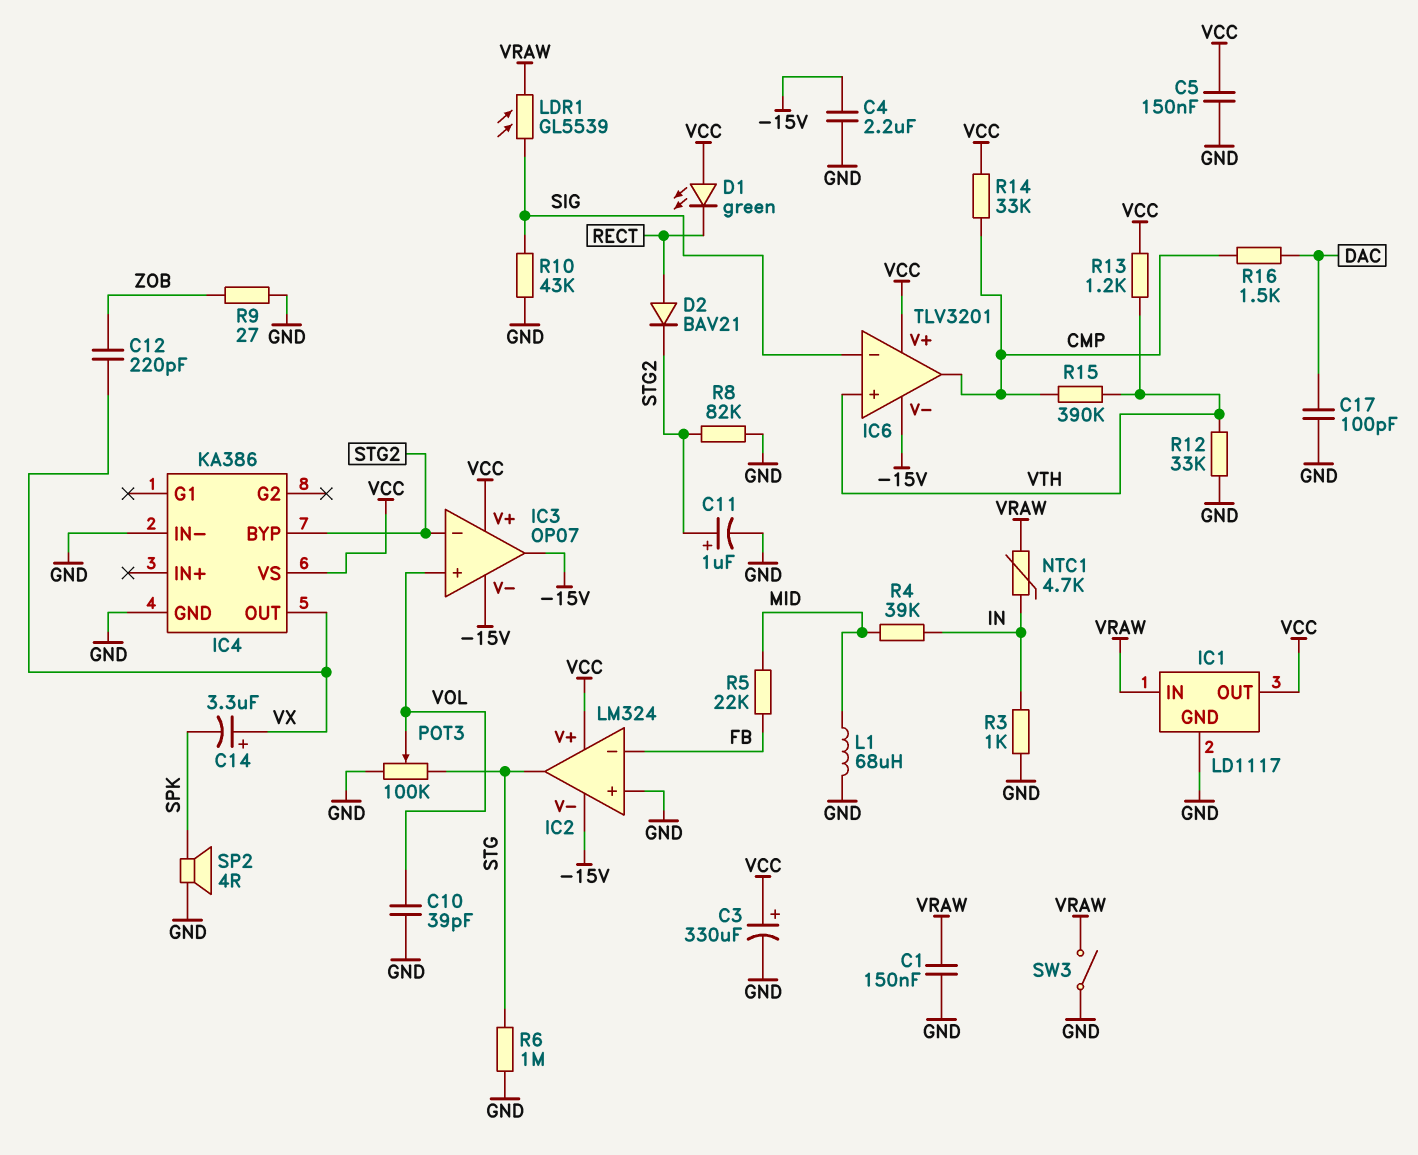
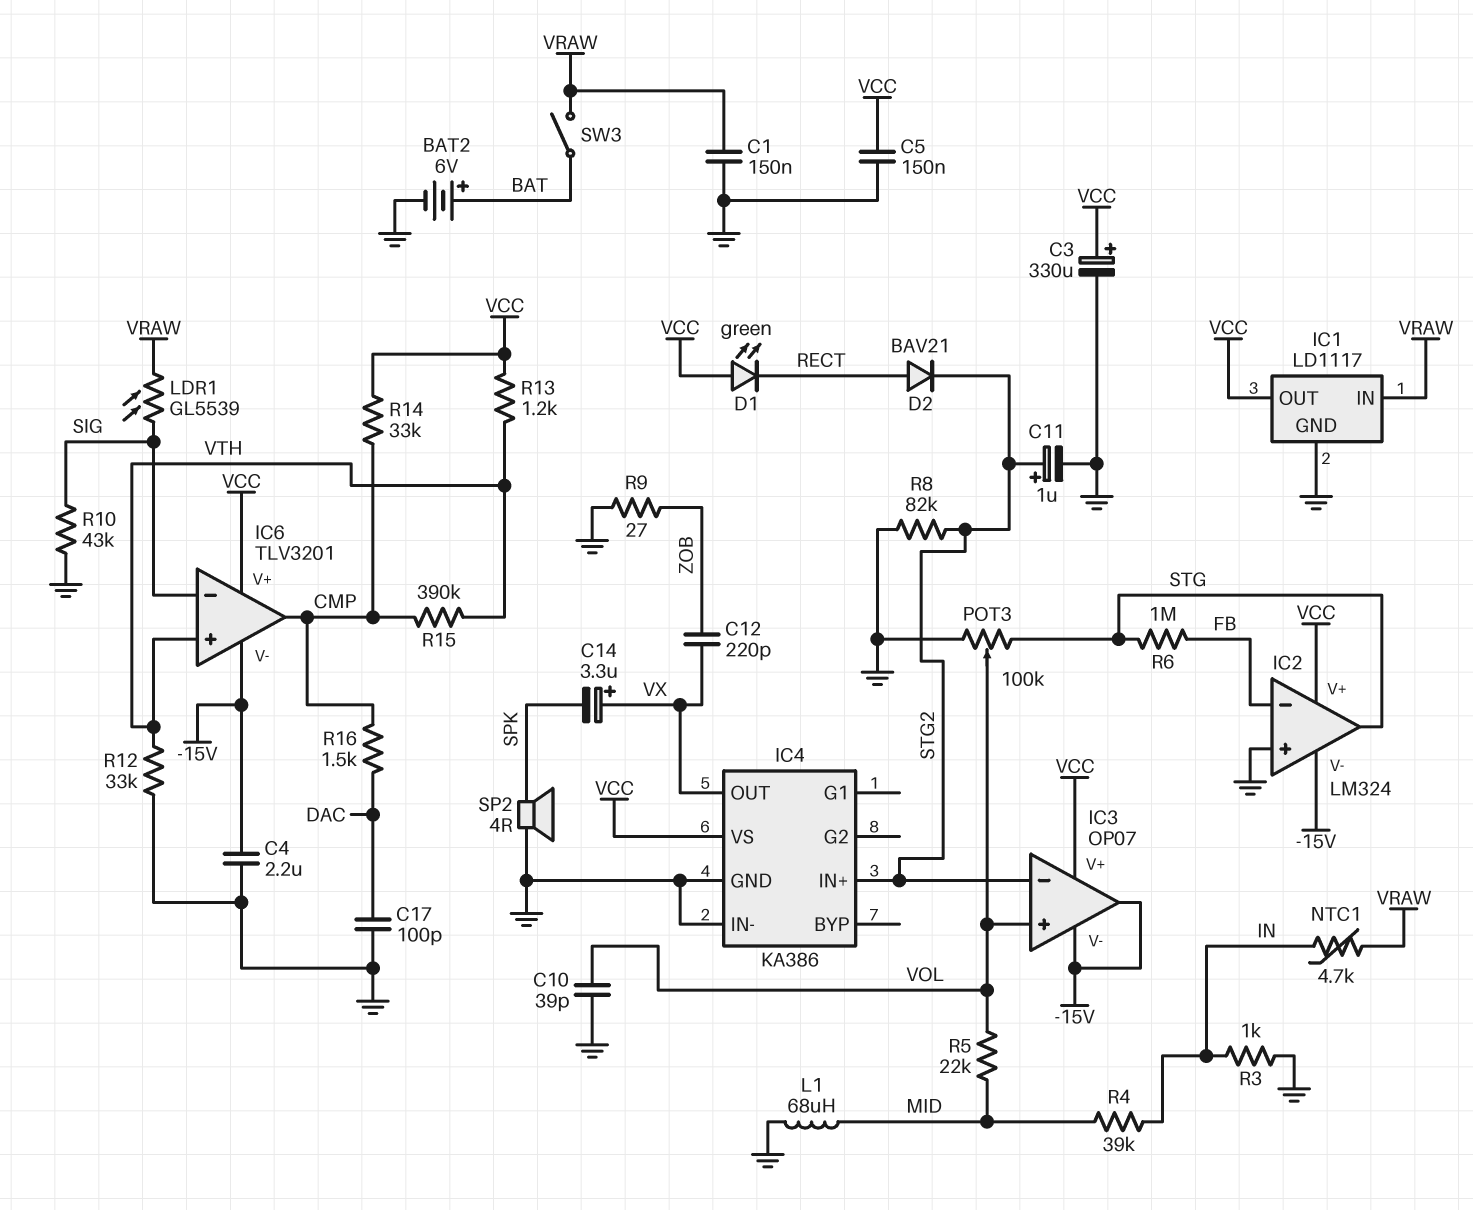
BAT2: none -> 6V (plus BAT, minus GND)
IC4 pin BYP: STG2 -> none
IC4 pin IN+: none -> STG2
R5: 22k (FB, MID) -> 22k (MID, VOL)
R6: 1M (GND, STG) -> 1M (FB, STG)
SW3: switch (GND, VRAW) -> switch (BAT, VRAW)

